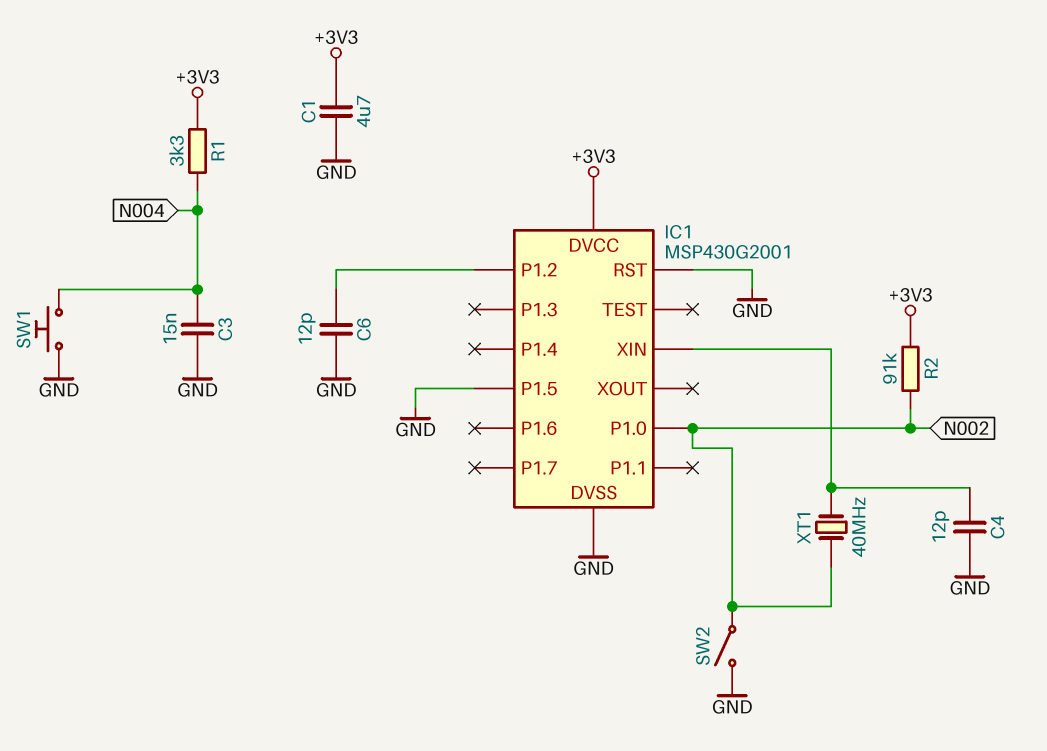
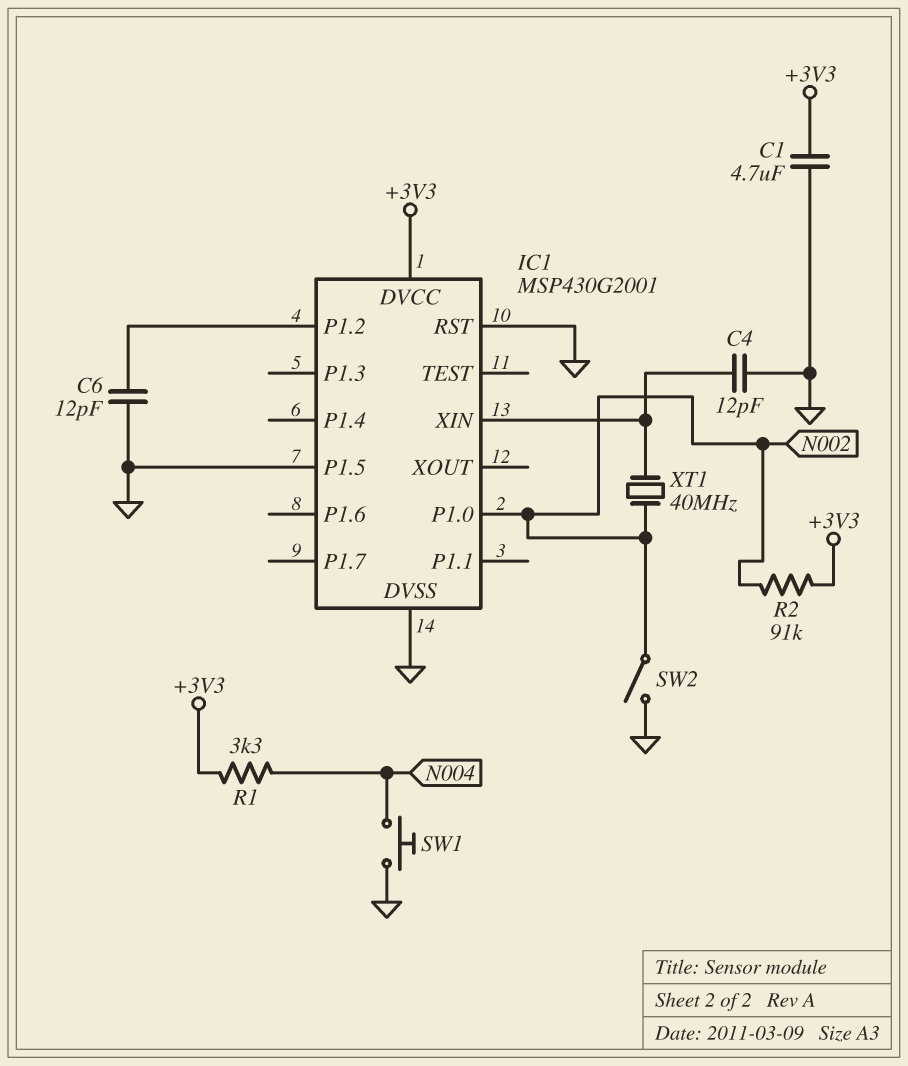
C3: 15nF (GND, N004) -> none

